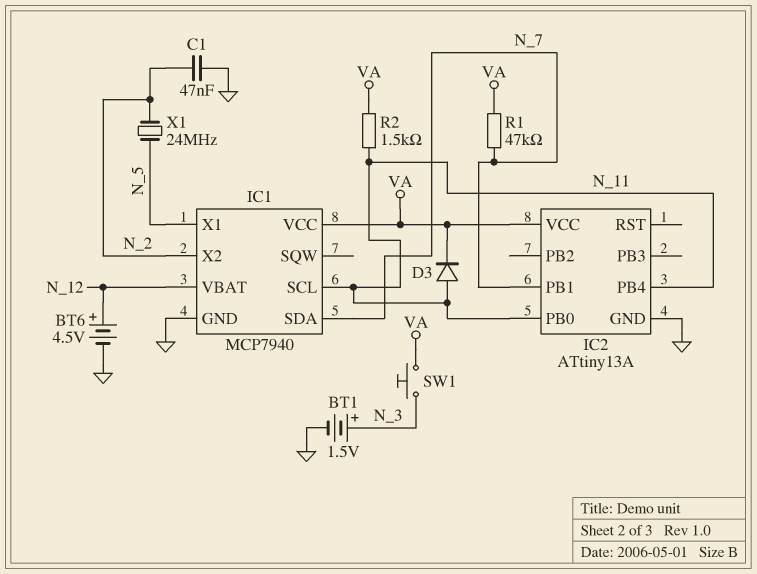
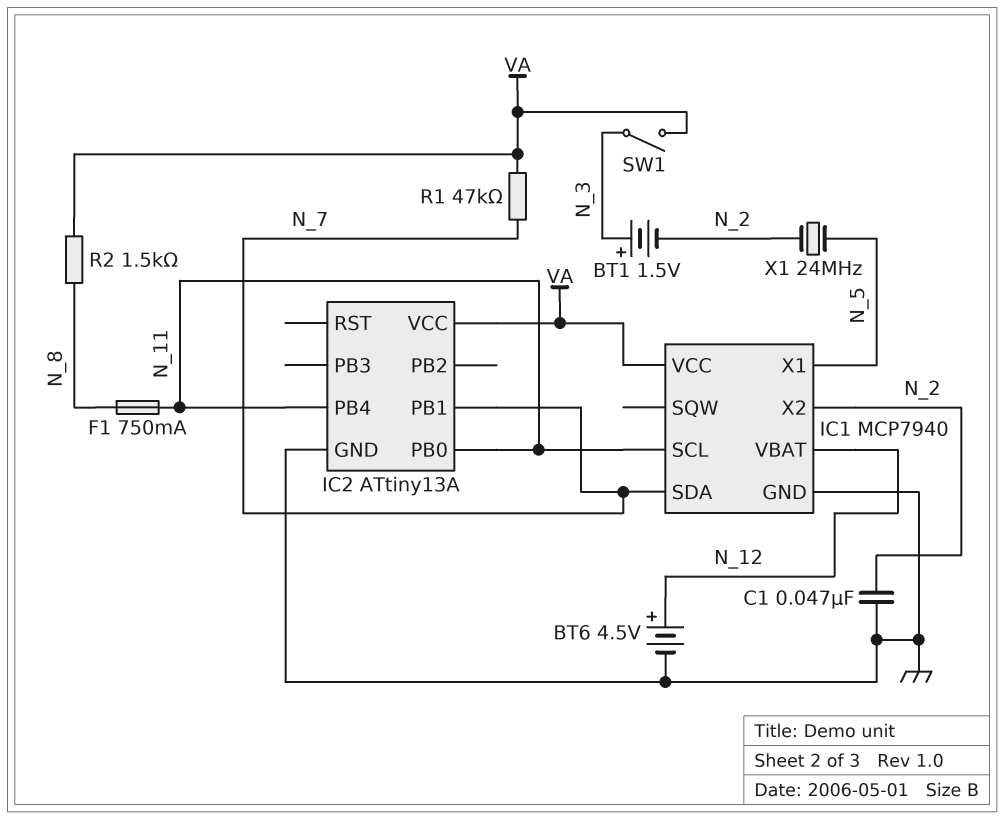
BT1: 1.5V (plus N_3, minus GND) -> 1.5V (plus N_3, minus N_2)
D3: diode (A N_11, K VA) -> none
F1: none -> 750mA (N_8, N_11)
R2: 1.5k (N_11, VA) -> 1.5k (N_8, VA)
SW1: button (N_3, VA) -> switch (N_3, VA)

